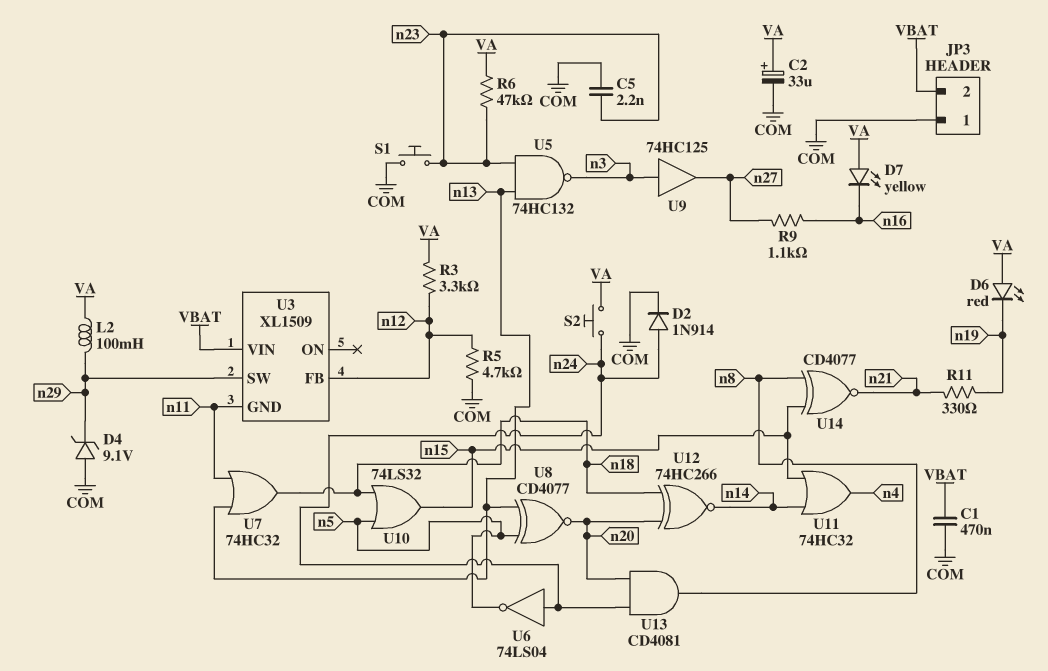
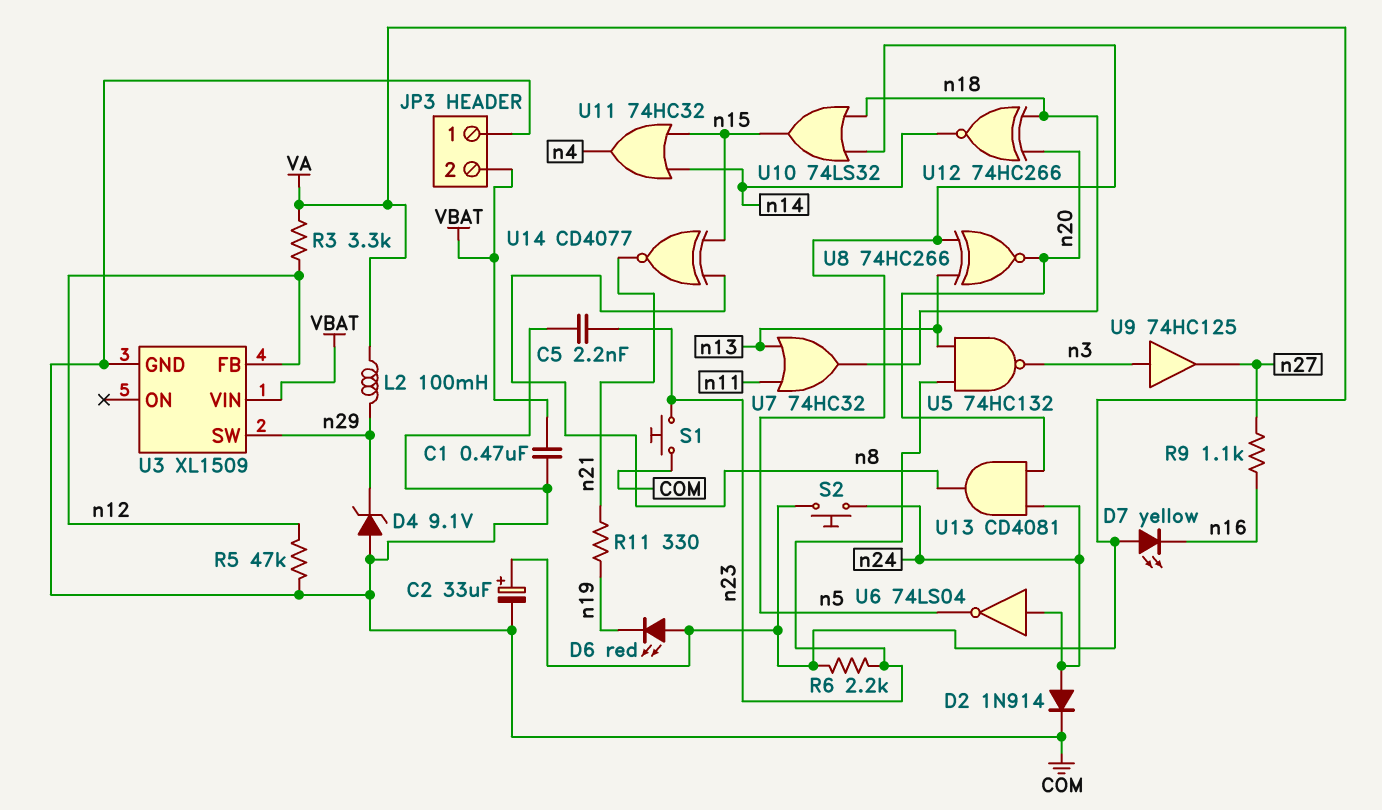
R5: 4.7k (COM, n12) -> 47k (COM, n12)
R6: 47k (VA, n23) -> 2.2k (VA, n23)
U3 pin GND: n11 -> COM
U8: XNOR CD4077 (in n5, in n13, out n20) -> XNOR 74HC266 (in n5, in n13, out n20)

